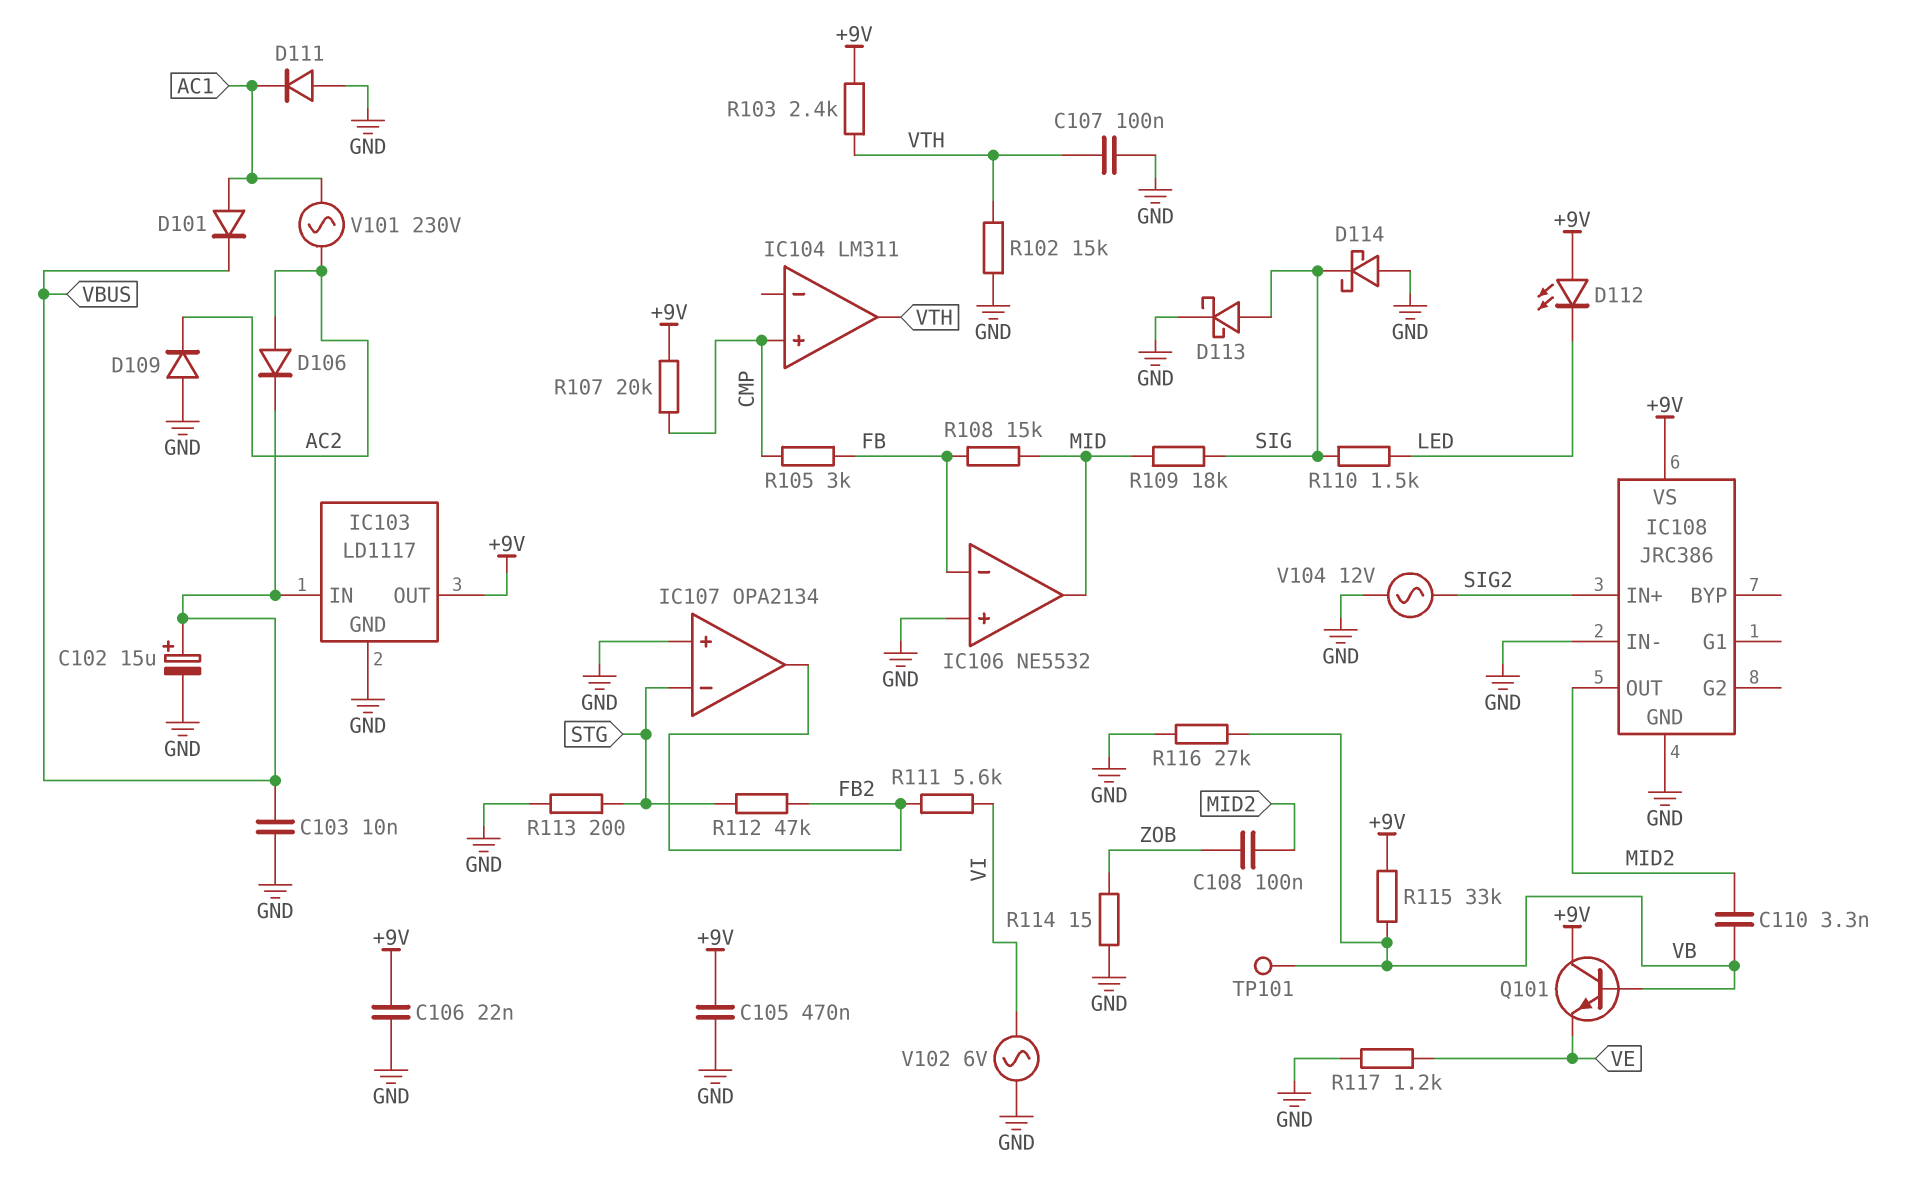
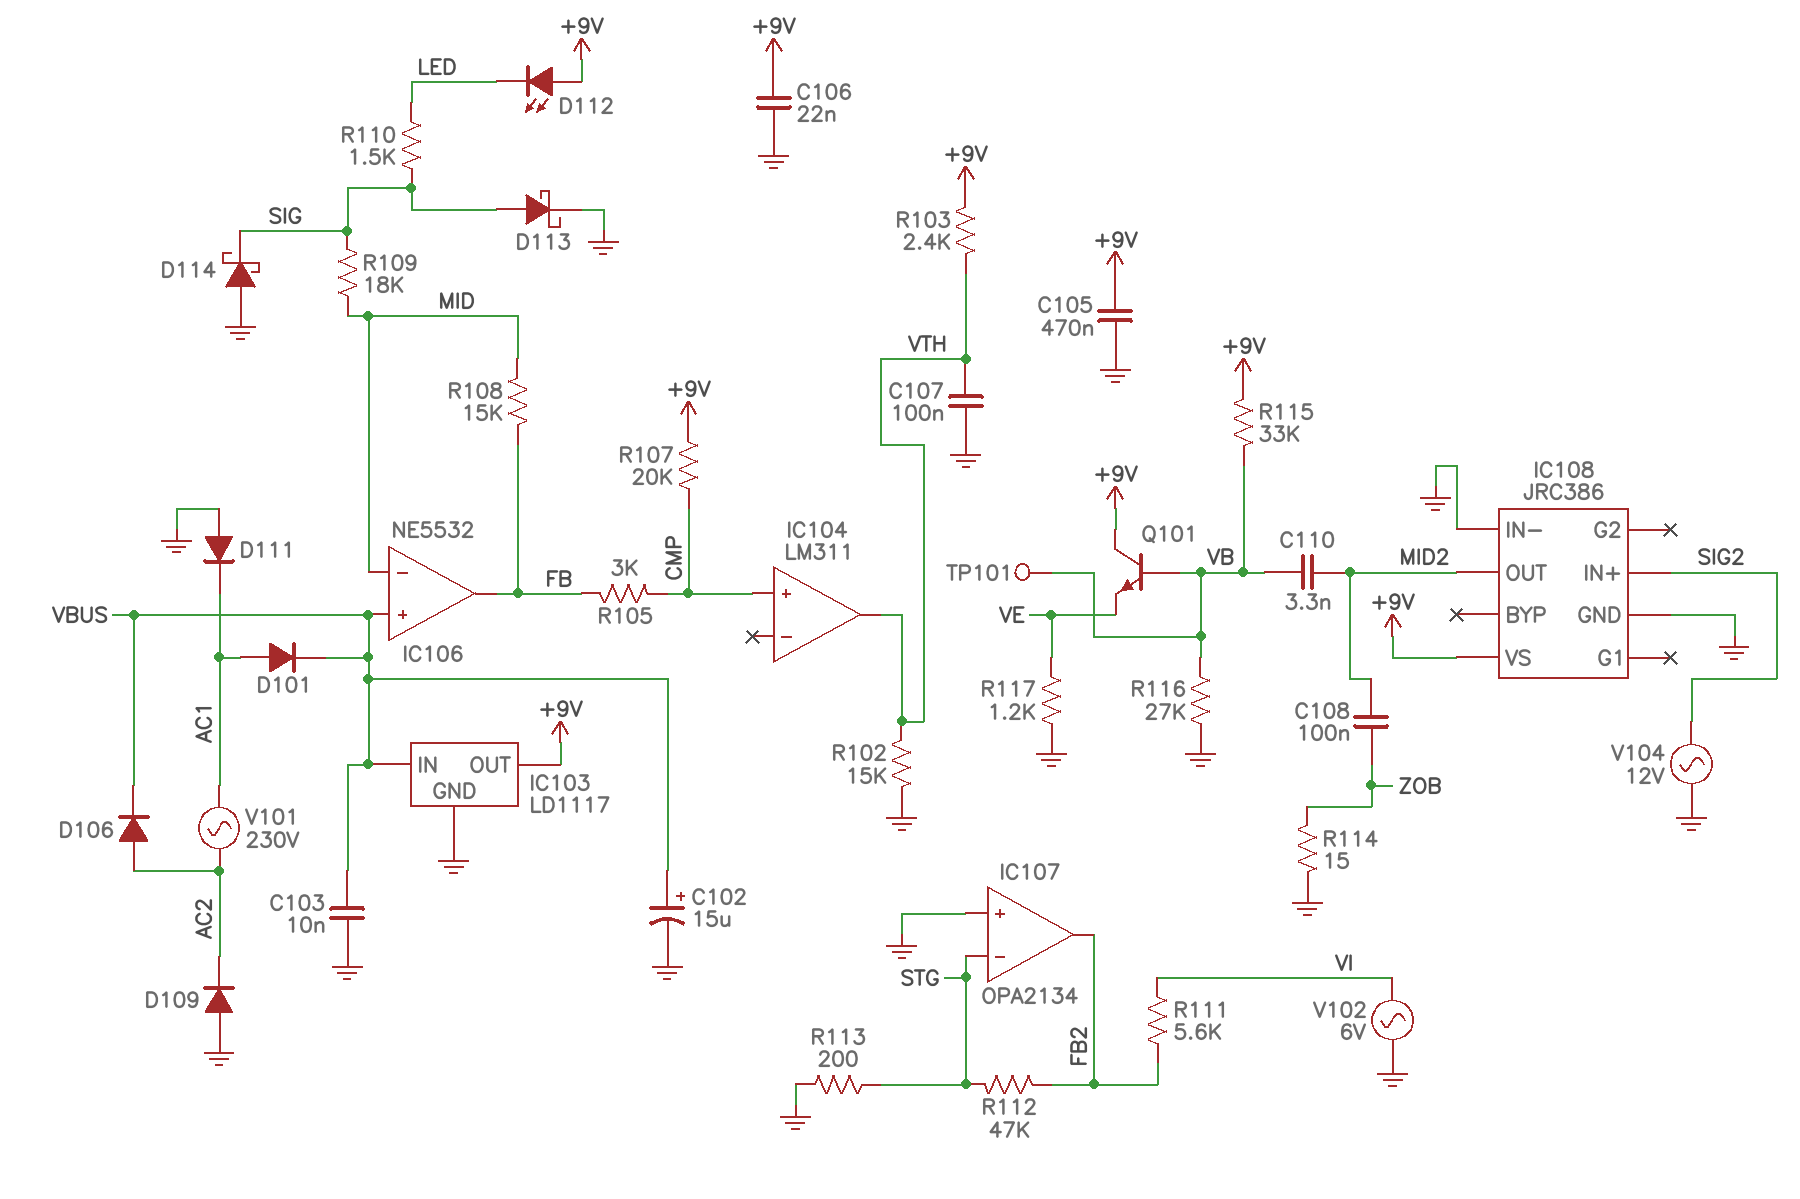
IC106 pin in+: GND -> VBUS
IC106 pin in-: FB -> MID
IC106 pin out: MID -> FB

